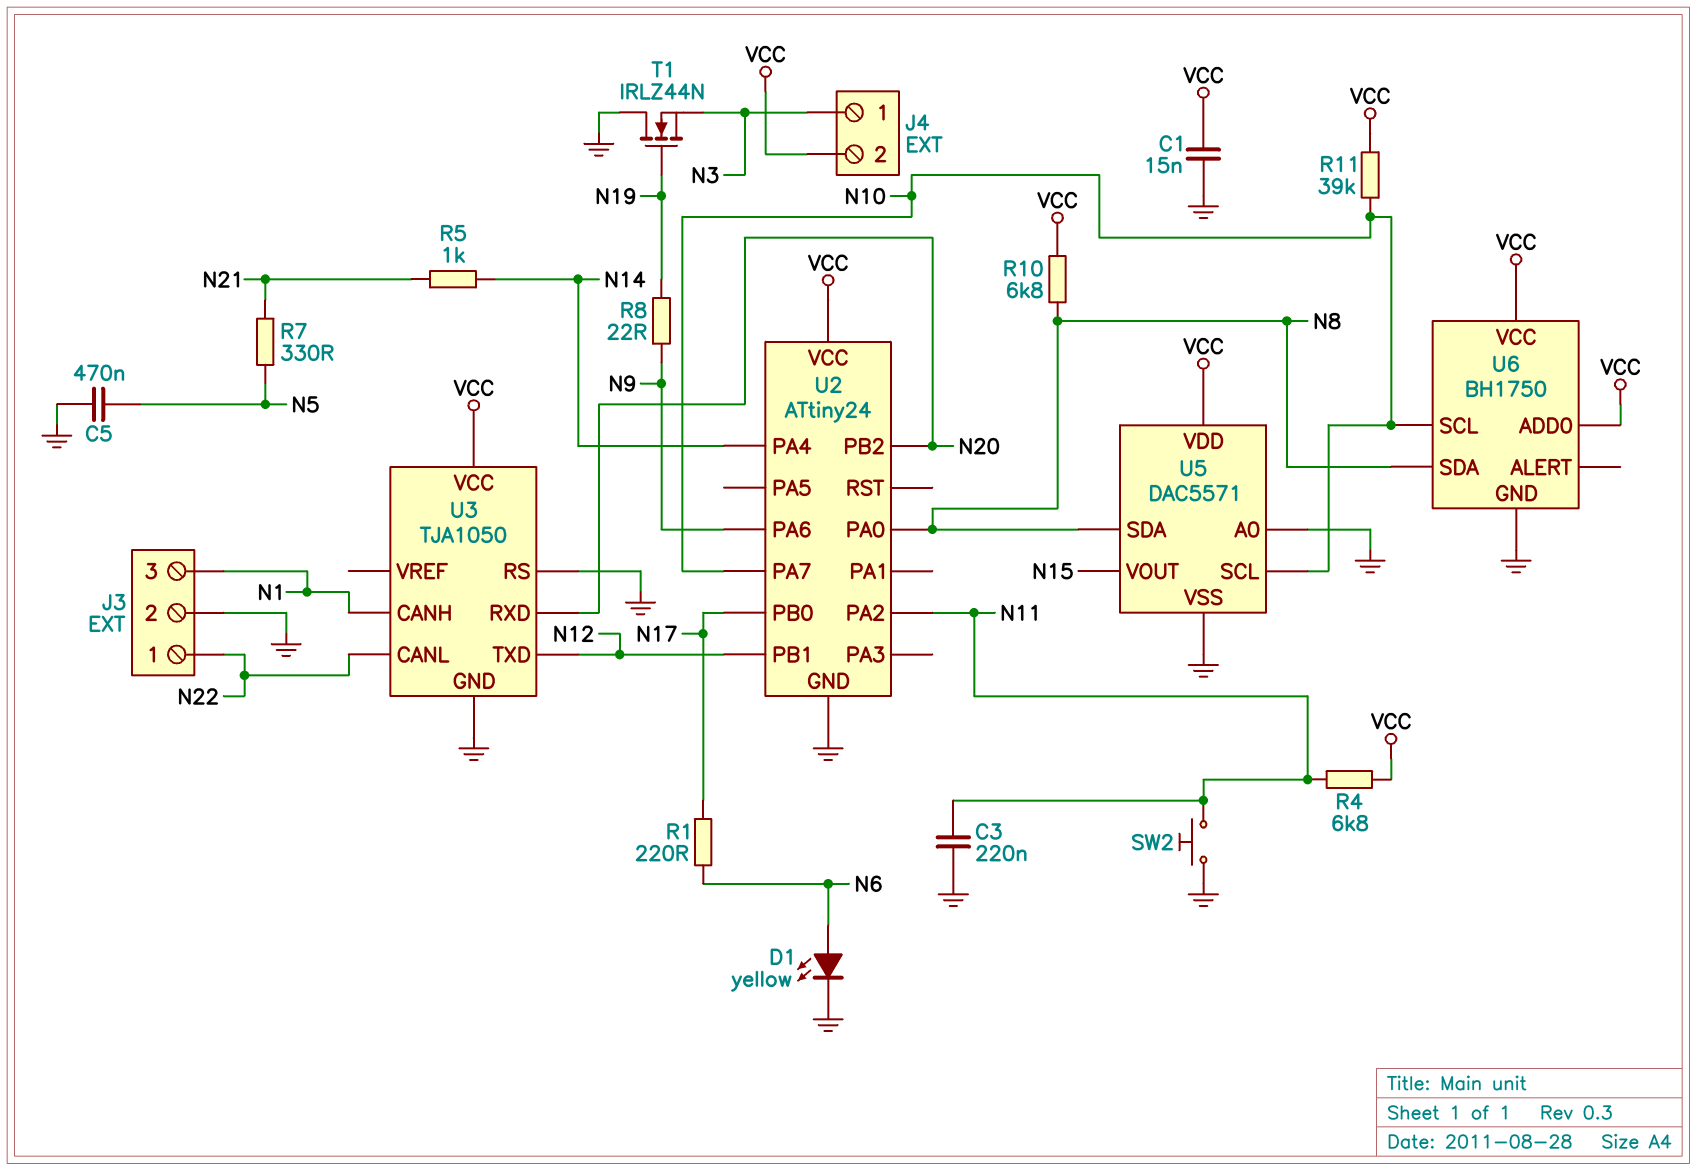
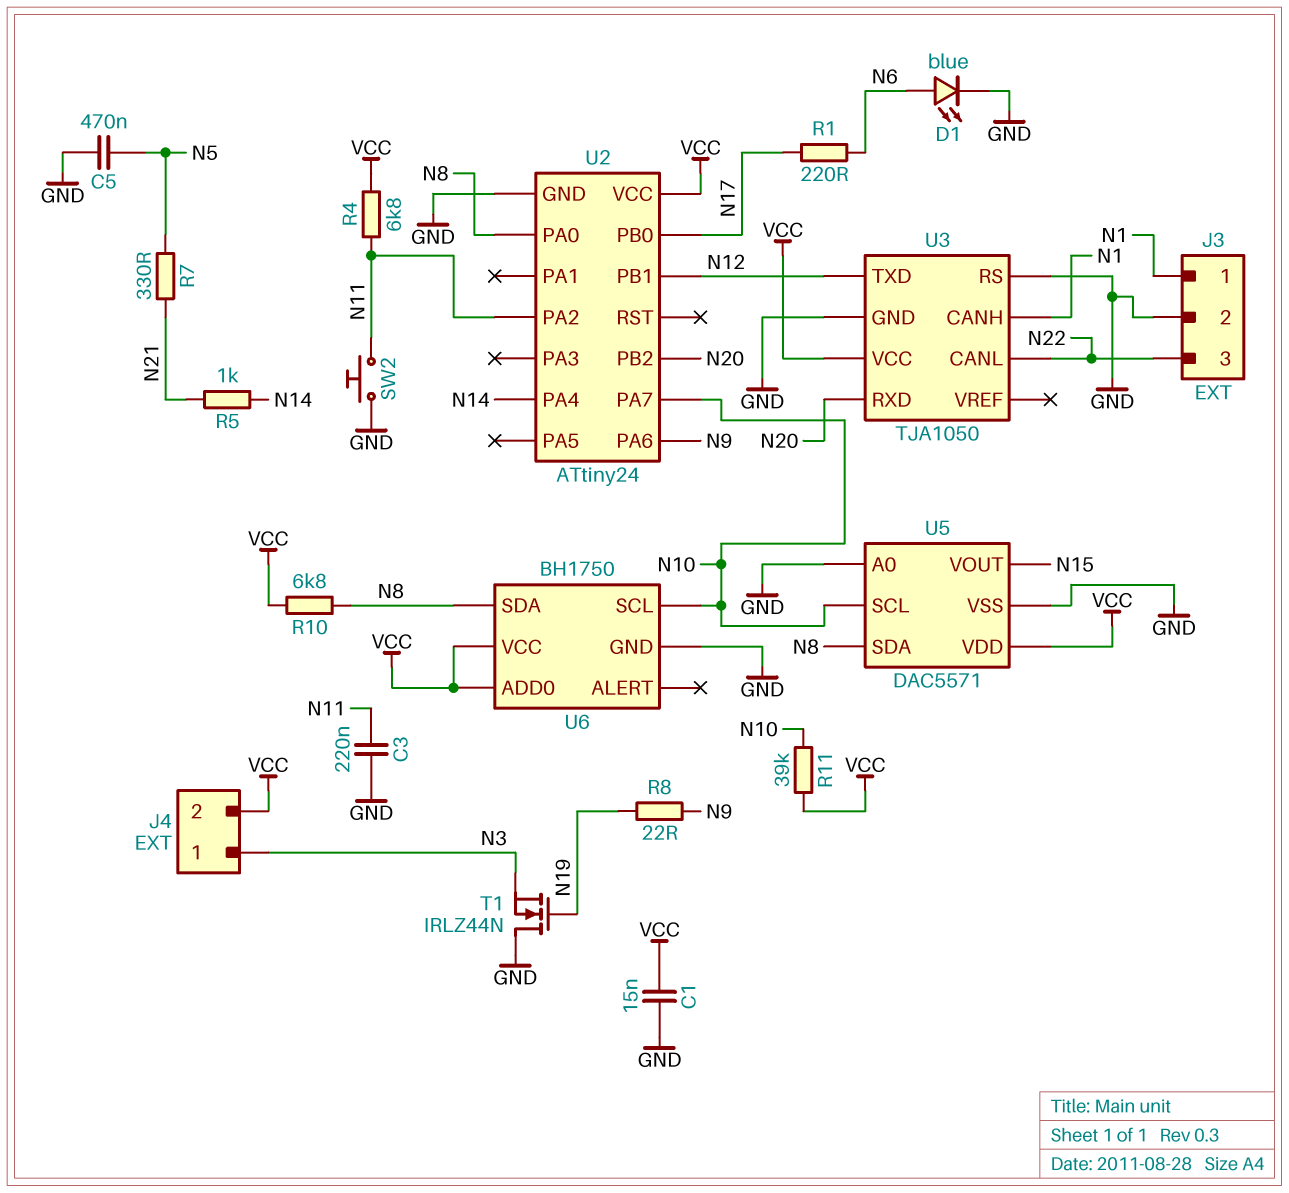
D1: LED yellow (A N6, K GND) -> LED blue (A N6, K GND)
J3 pin 1: N22 -> N1
J3 pin 3: N1 -> N22

